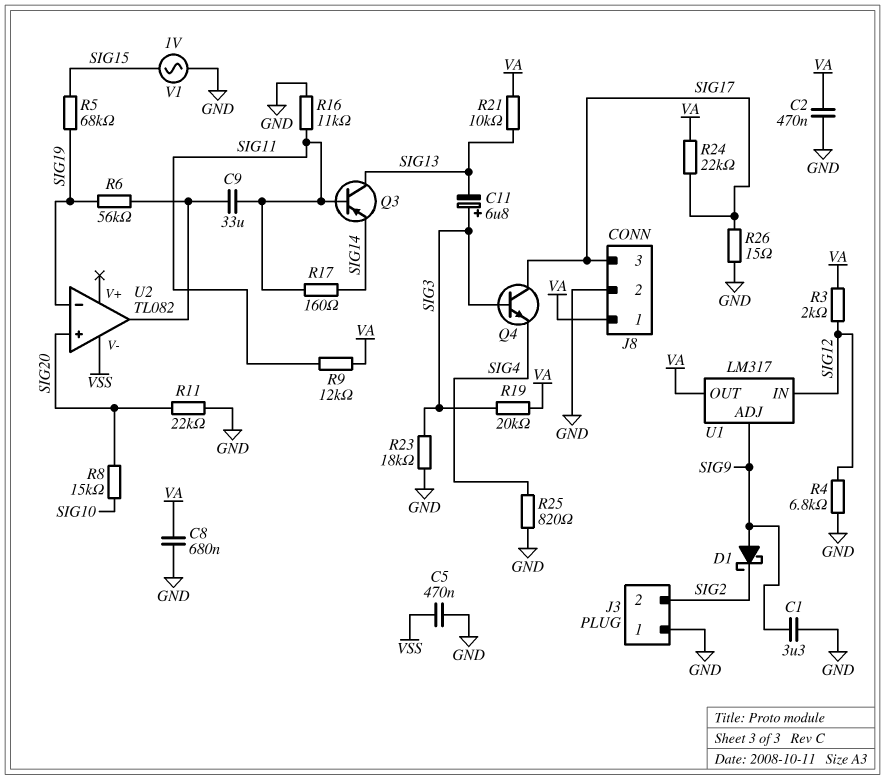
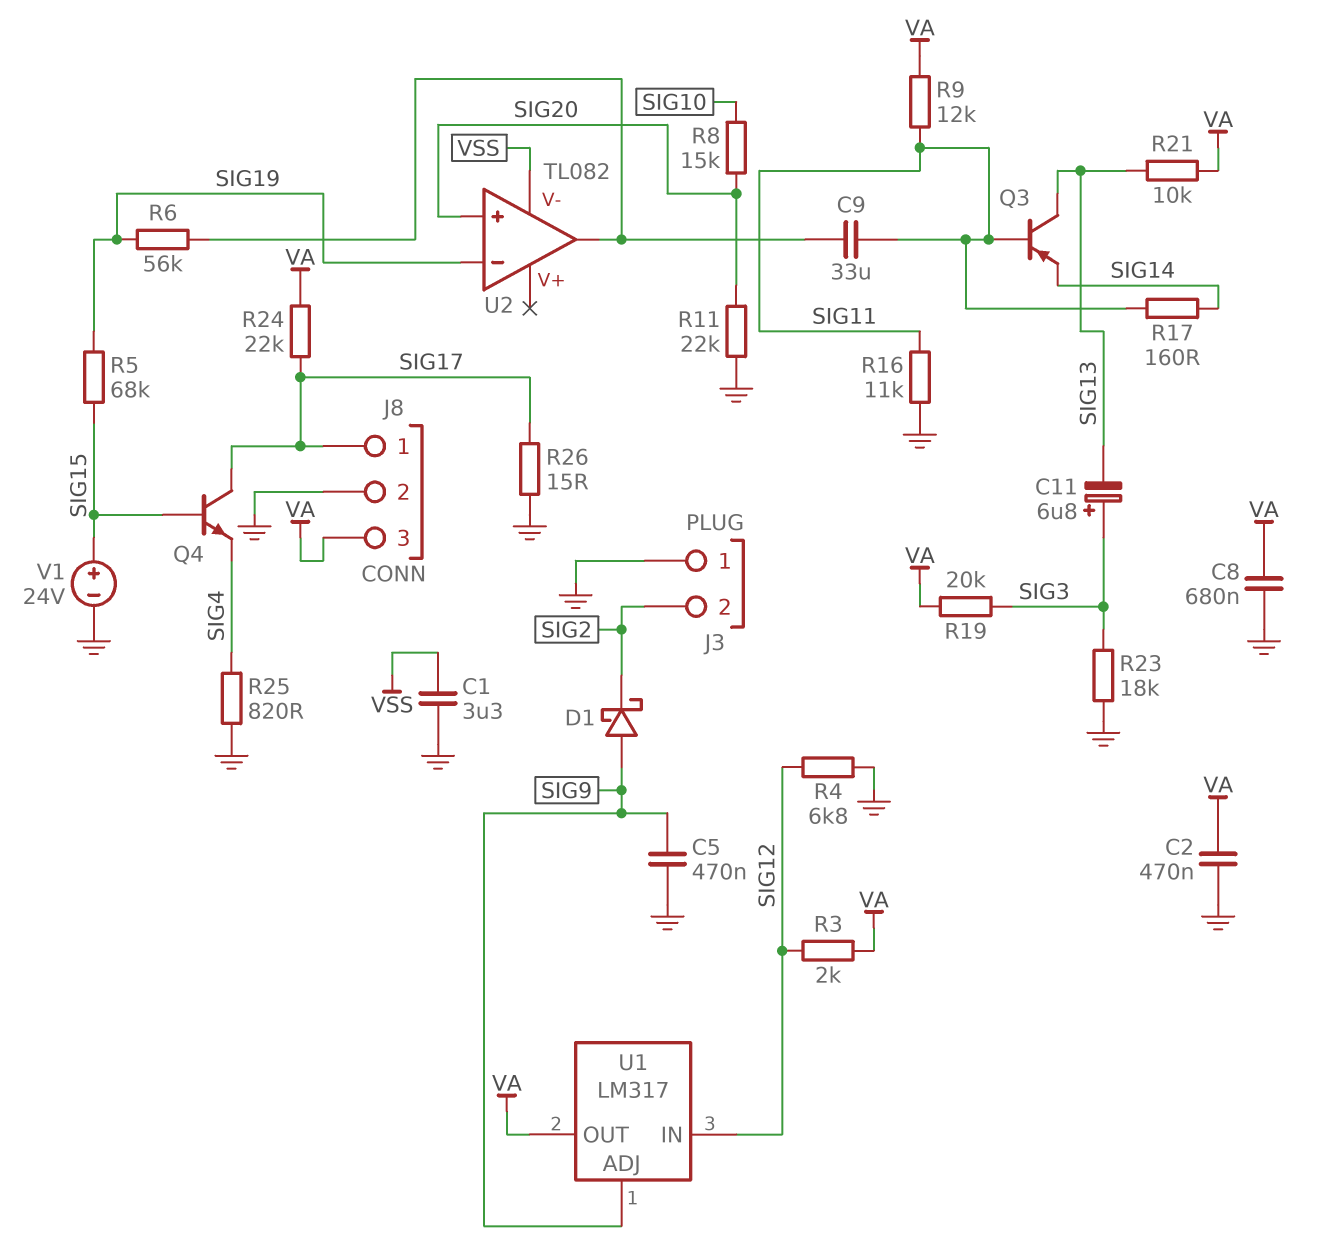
C1: 3.3uF (GND, SIG9) -> 3.3uF (GND, VSS)
C5: 470nF (GND, VSS) -> 470nF (GND, SIG9)
J8 pin 1: VA -> SIG17
J8 pin 3: SIG17 -> VA
Q4: NPN (B SIG3, C SIG17, E SIG4) -> NPN (B SIG15, C SIG17, E SIG4)
V1: AC 1V (GND, SIG15) -> 24V (plus SIG15, minus GND)

